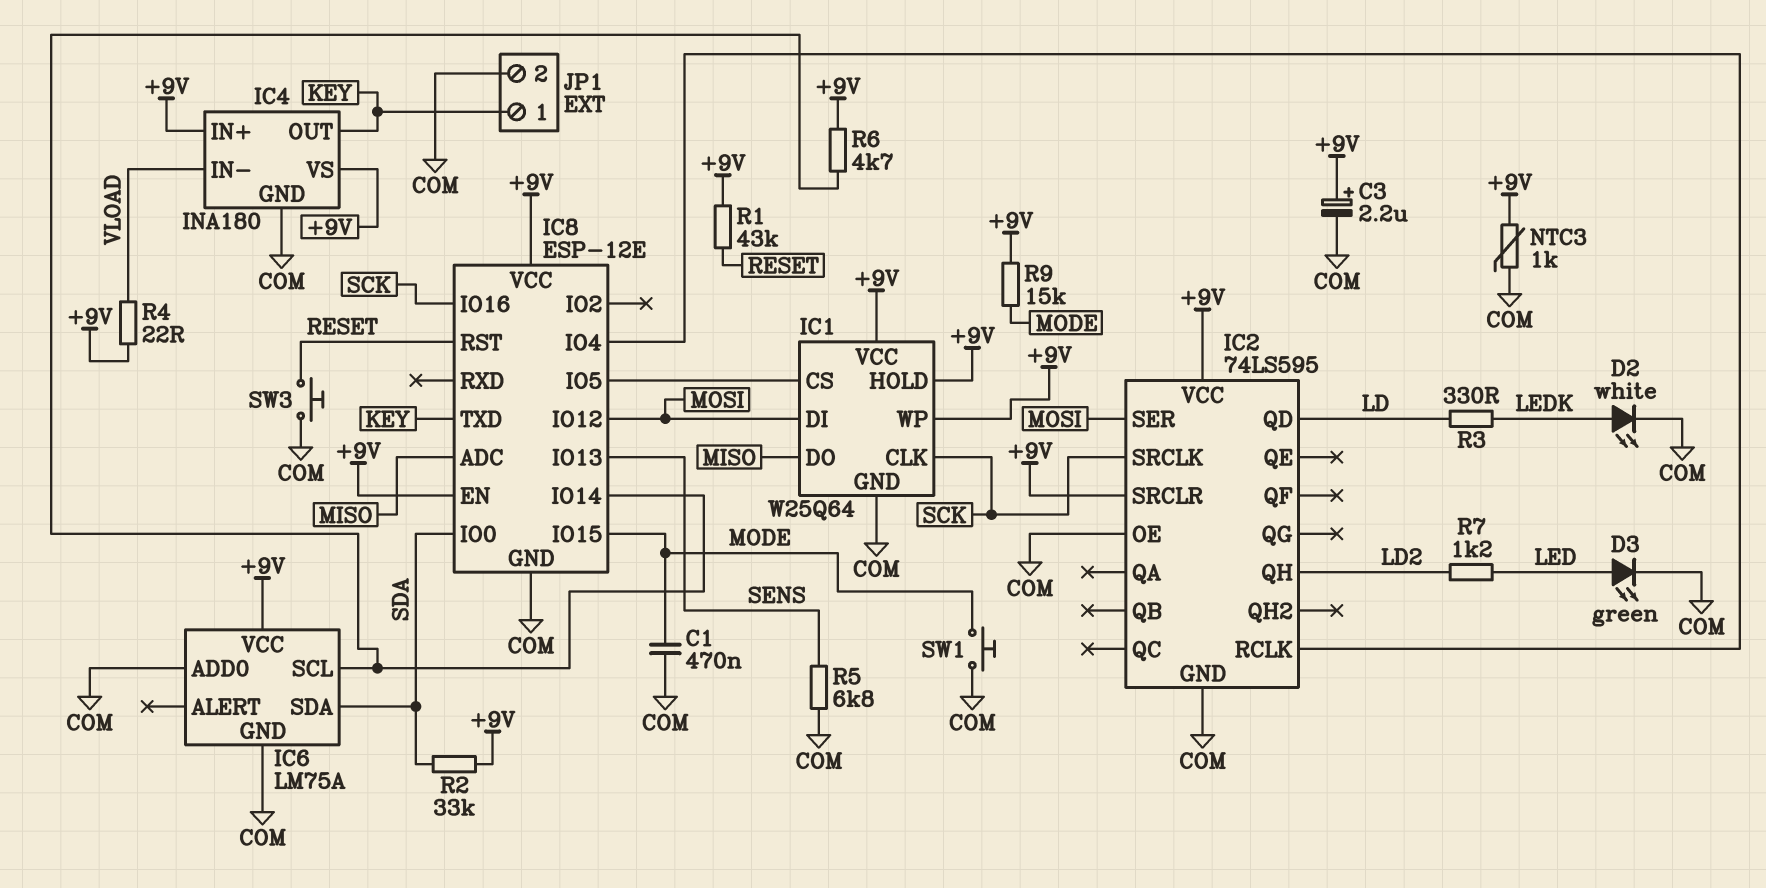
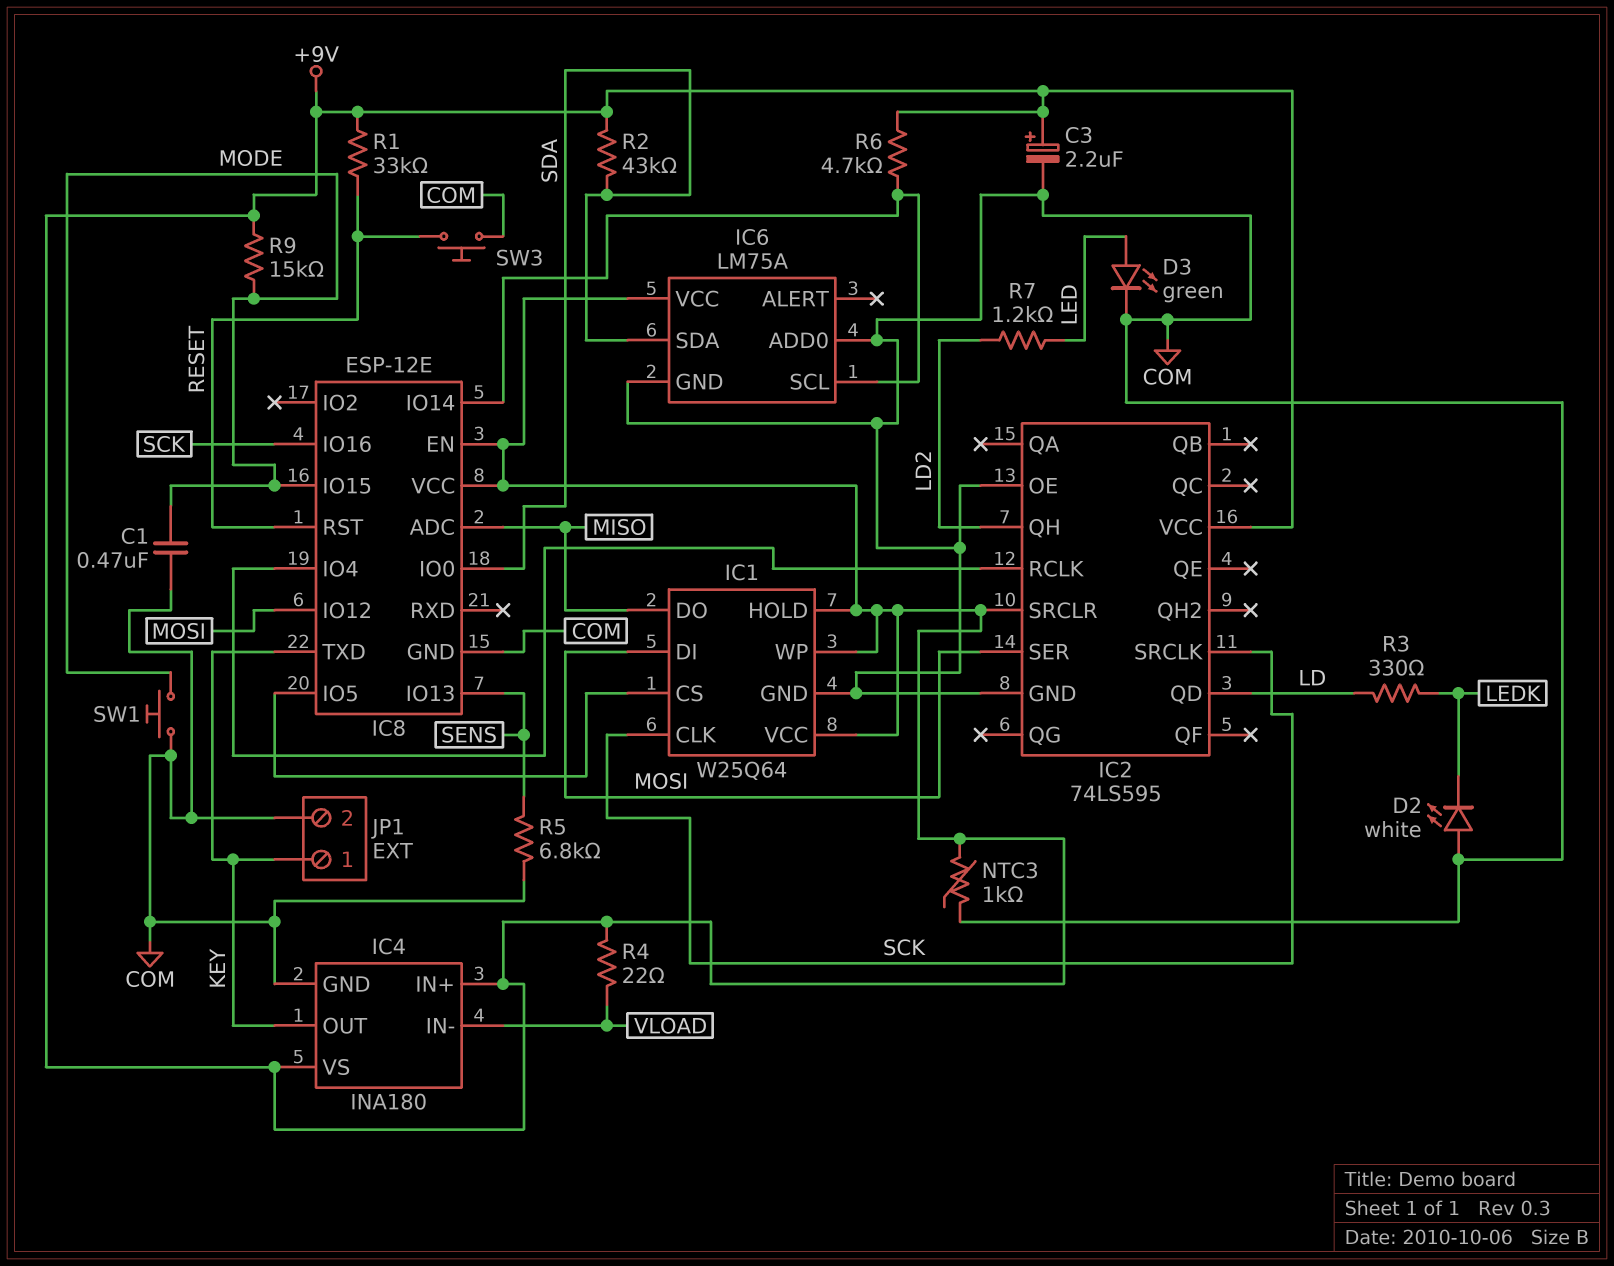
D2: LED white (A LEDK, K COM) -> LED white (A COM, K LEDK)
R1: 43k (+9V, RESET) -> 33k (+9V, RESET)
R2: 33k (+9V, SDA) -> 43k (+9V, SDA)

